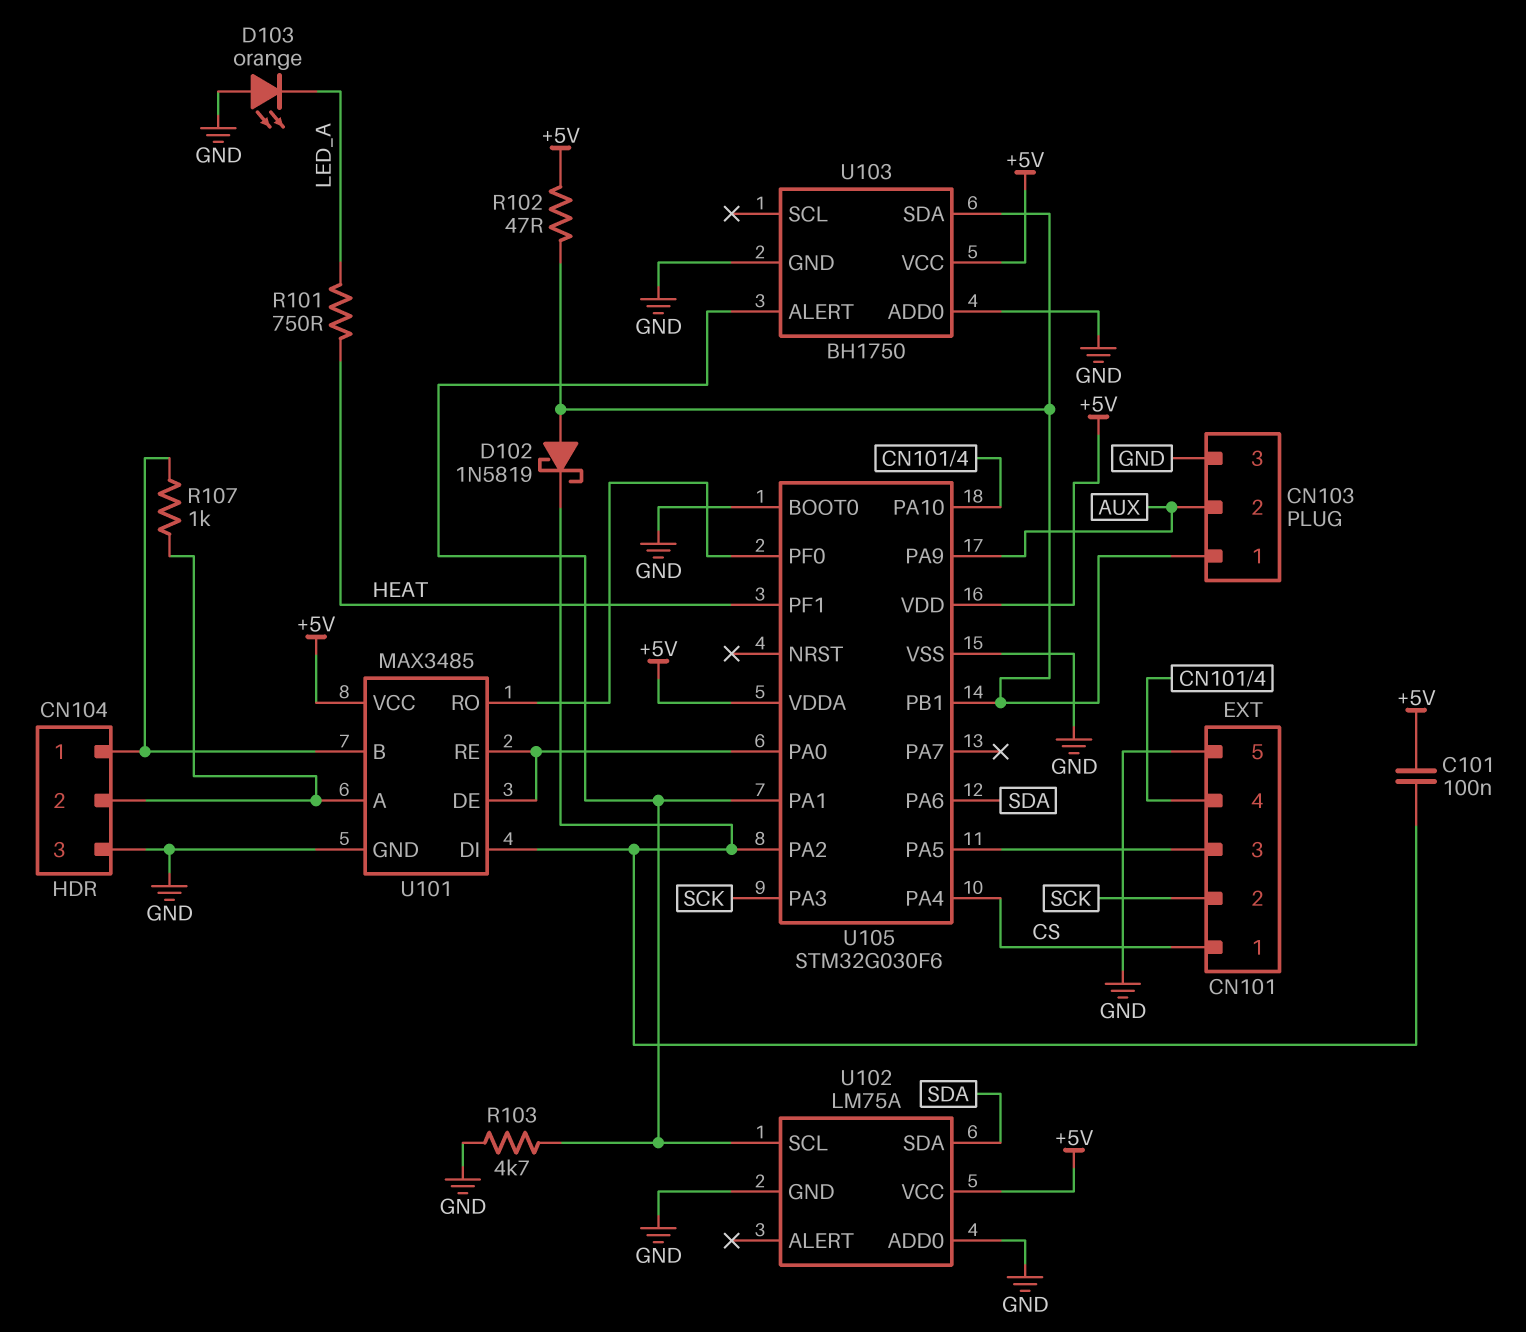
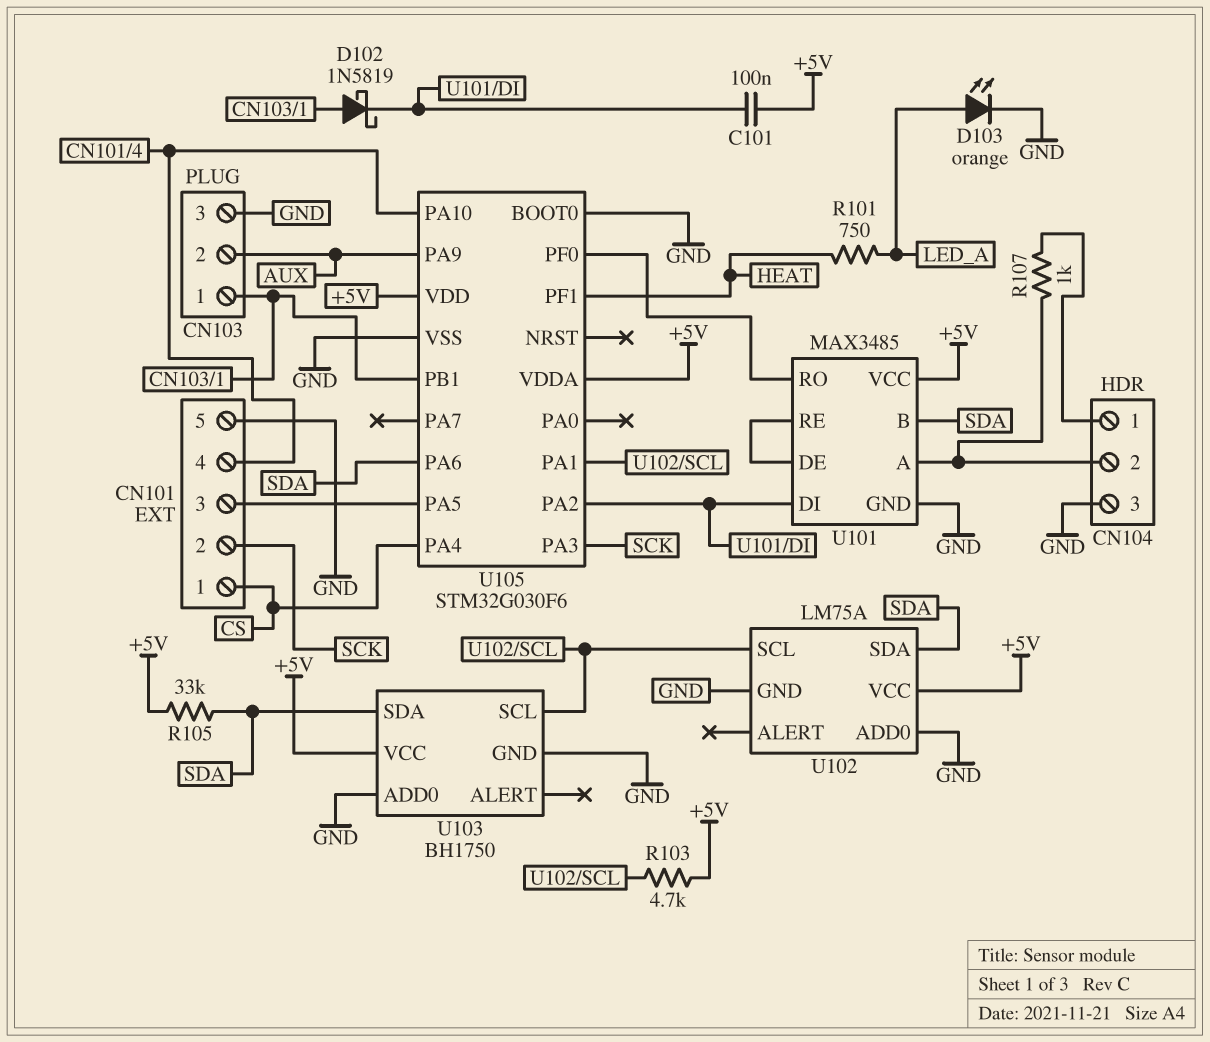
D103: LED orange (A GND, K LED_A) -> LED orange (A LED_A, K GND)
R102: 47 (+5V, CN103/1) -> none
R103: 4.7k (GND, U102/SCL) -> 4.7k (+5V, U102/SCL)
R105: none -> 33k (+5V, SDA)
U101 pin B: CN104/1 -> SDA
U103 pin ALERT: U102/SCL -> none
U103 pin SCL: none -> U102/SCL
U103 pin SDA: CN103/1 -> SDA
U105 pin PA0: U101/DE -> none

